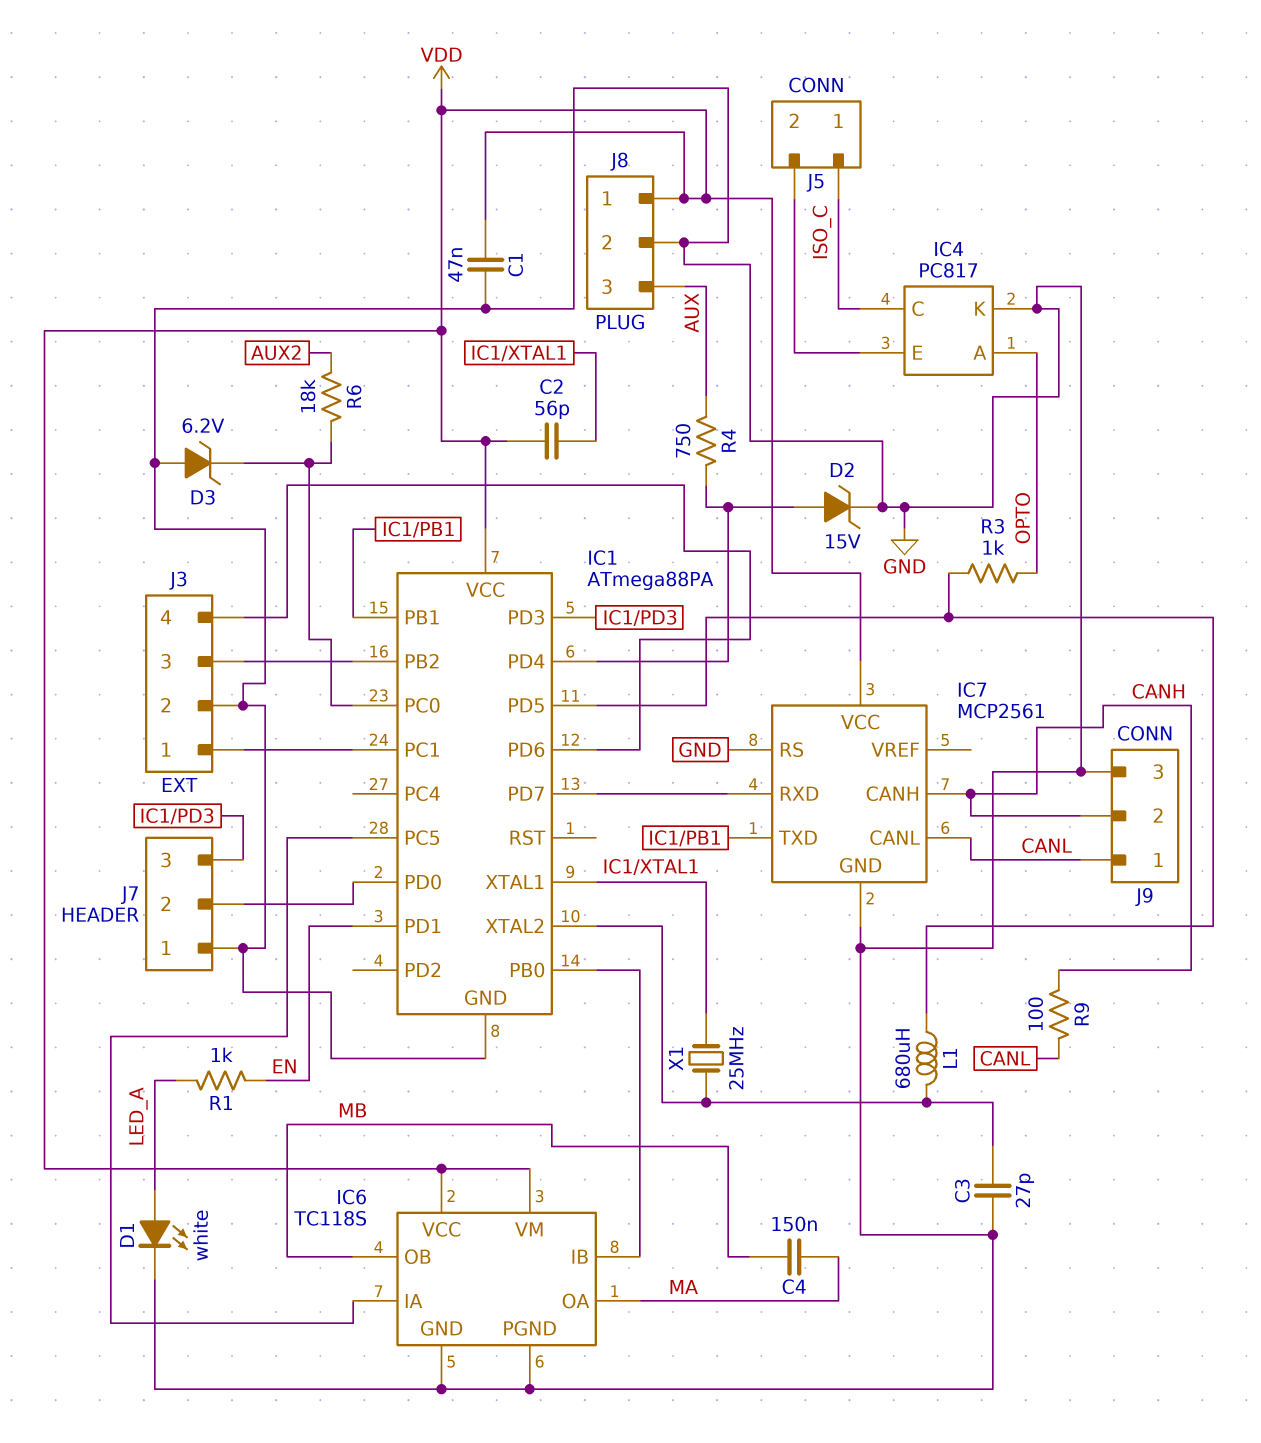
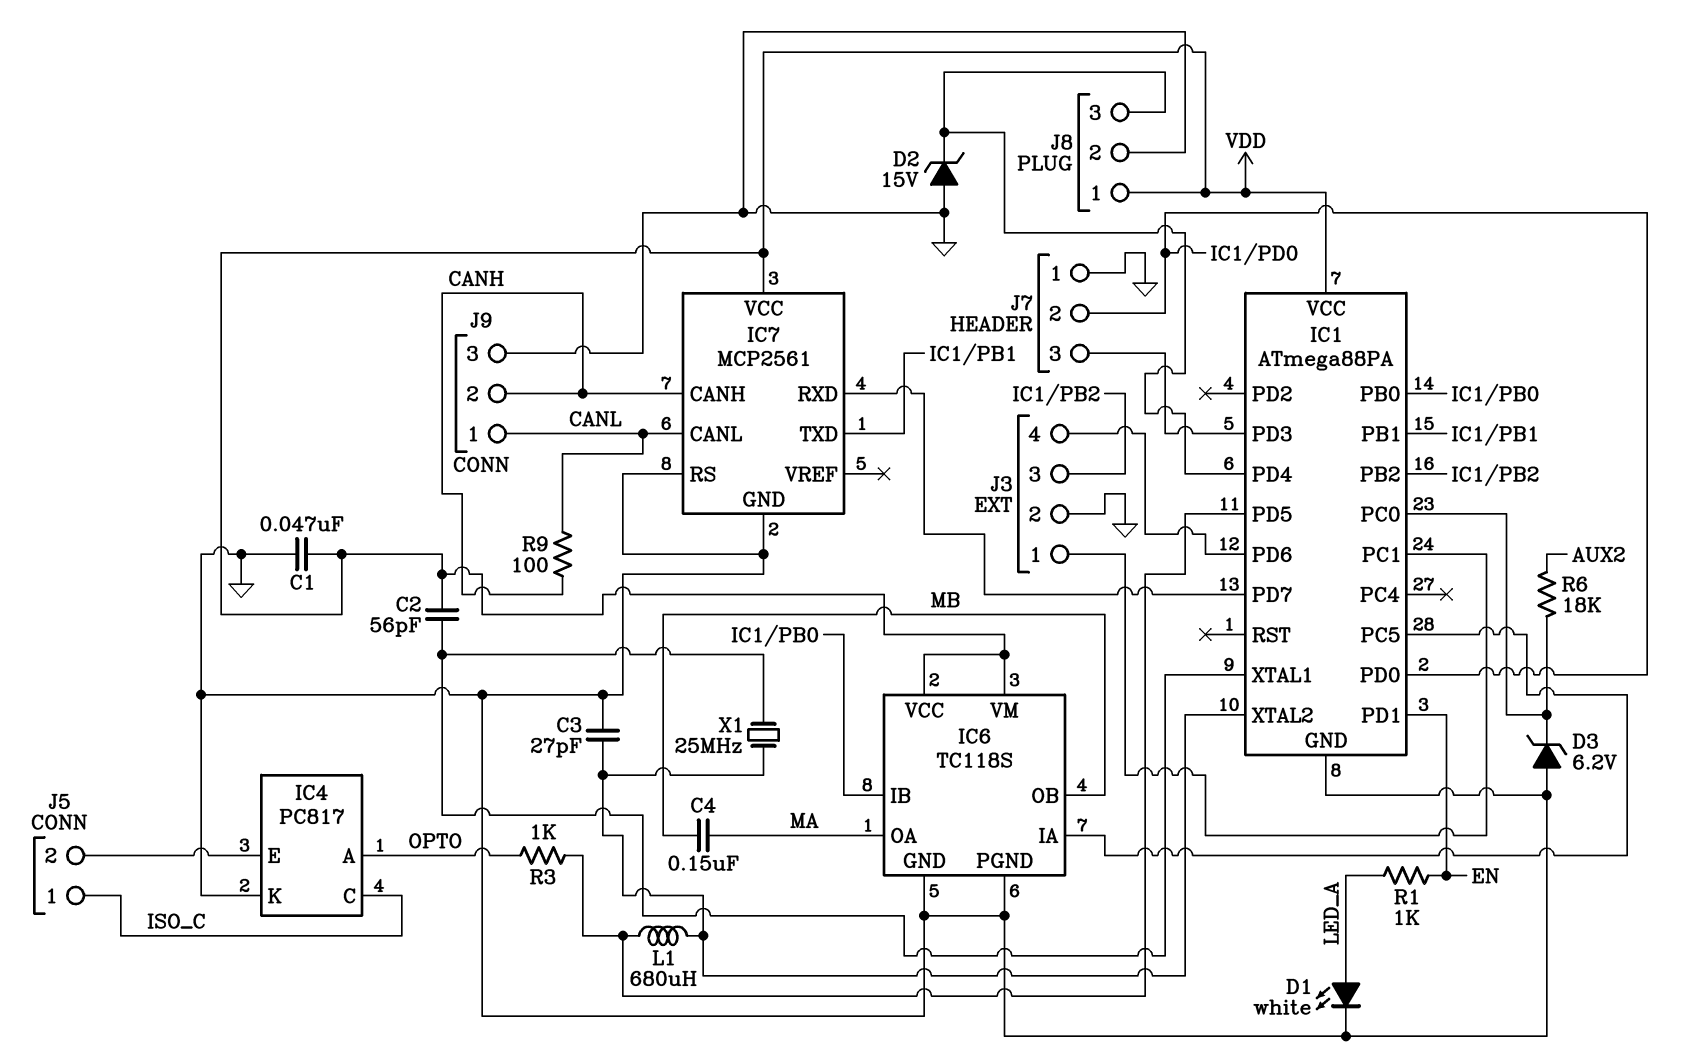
D2: zener 15V (A IC1/PD4, K GND) -> zener 15V (A GND, K IC1/PD4)
J8 pin 3: AUX -> IC1/PD4
R4: 750 (AUX, IC1/PD4) -> none

